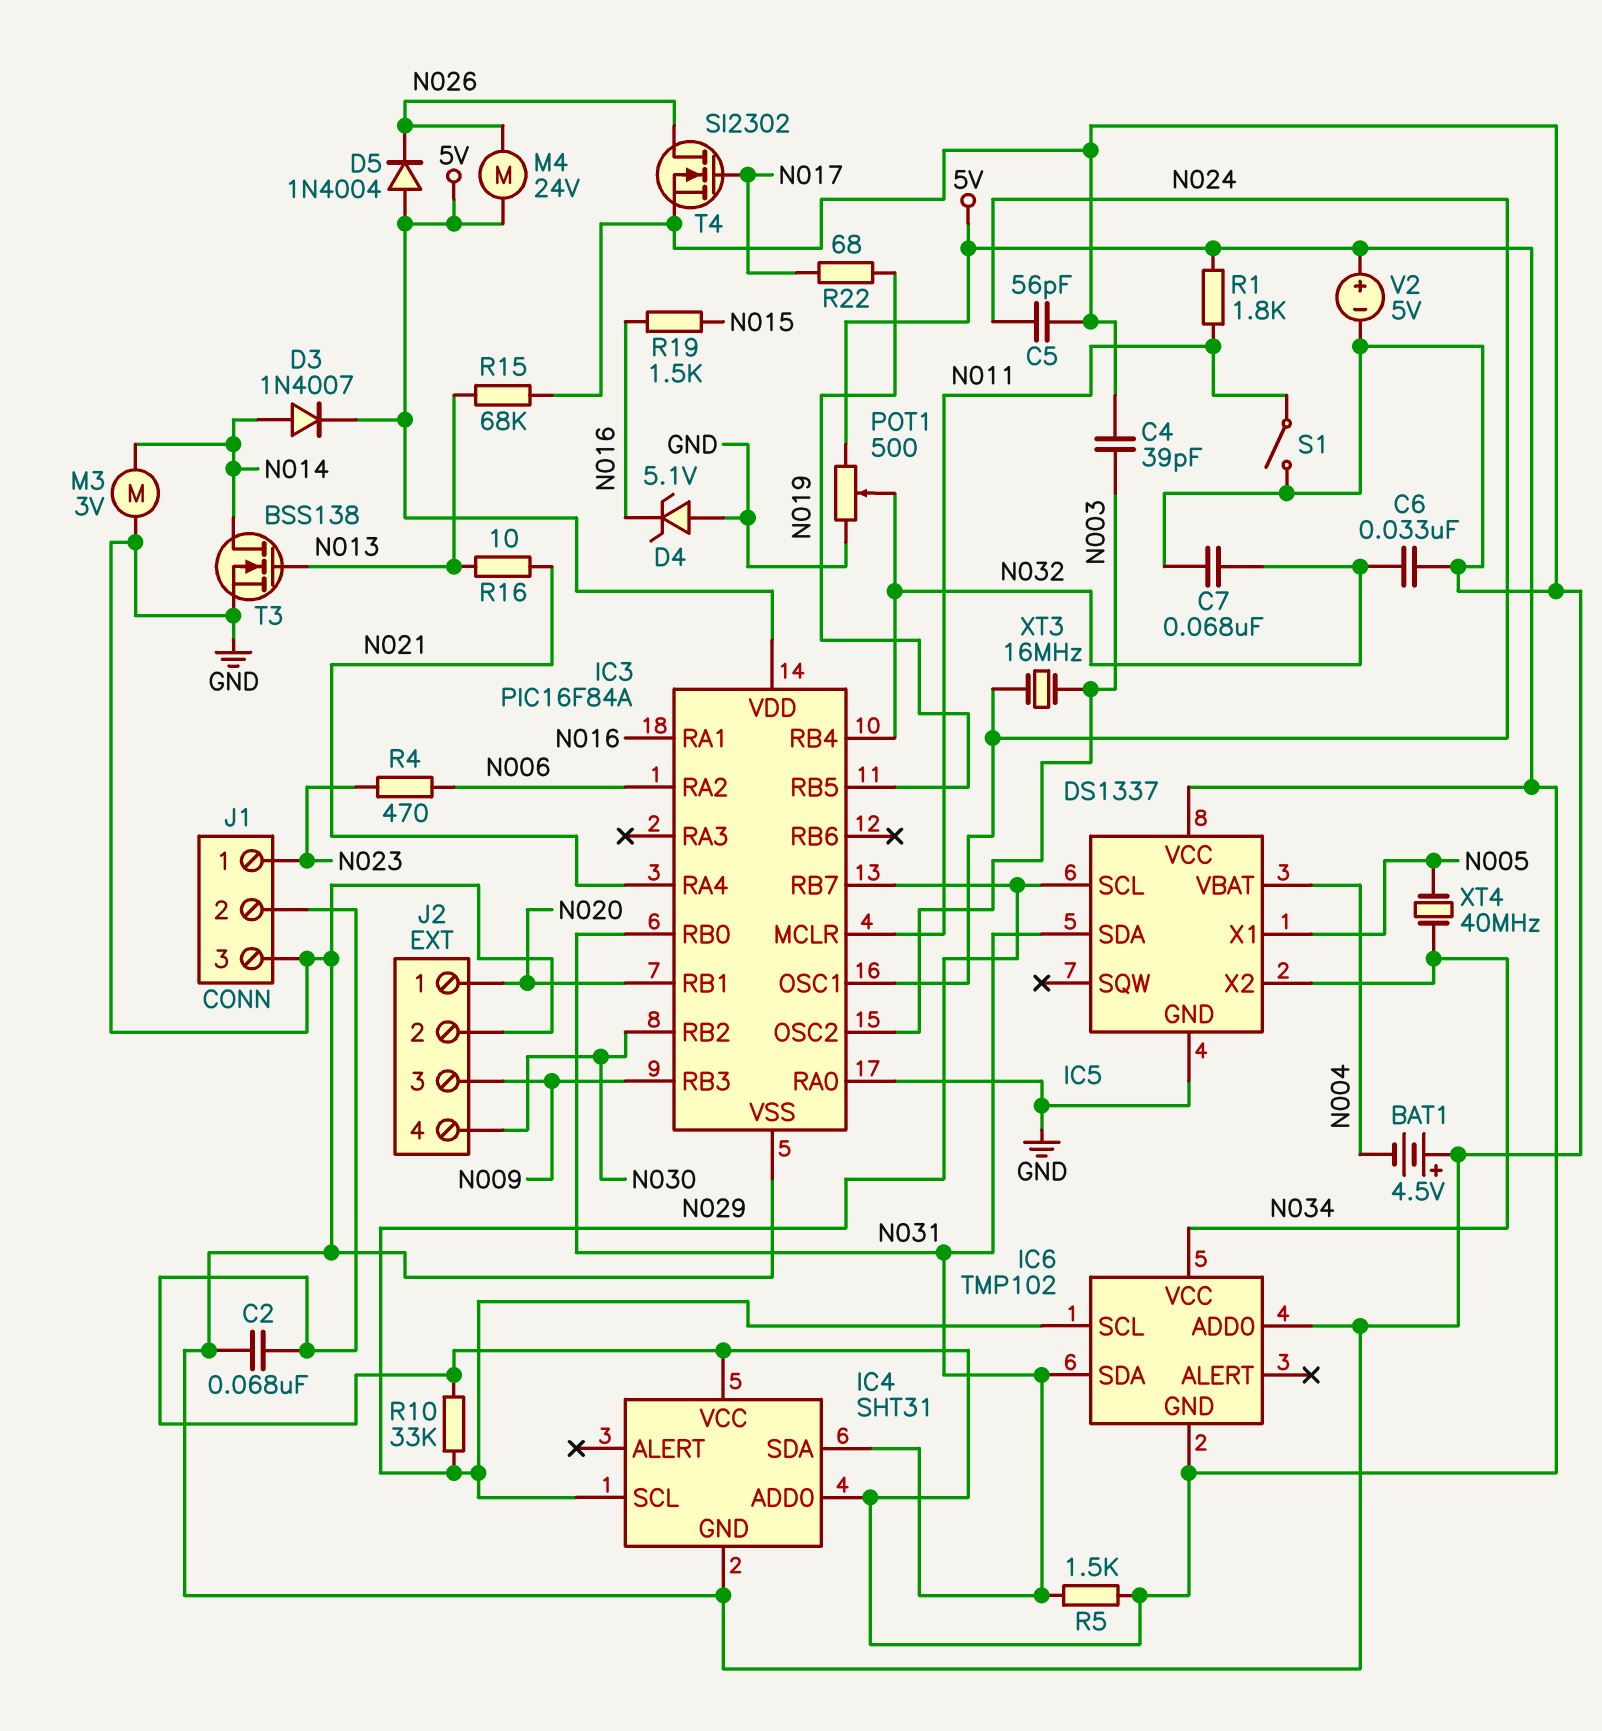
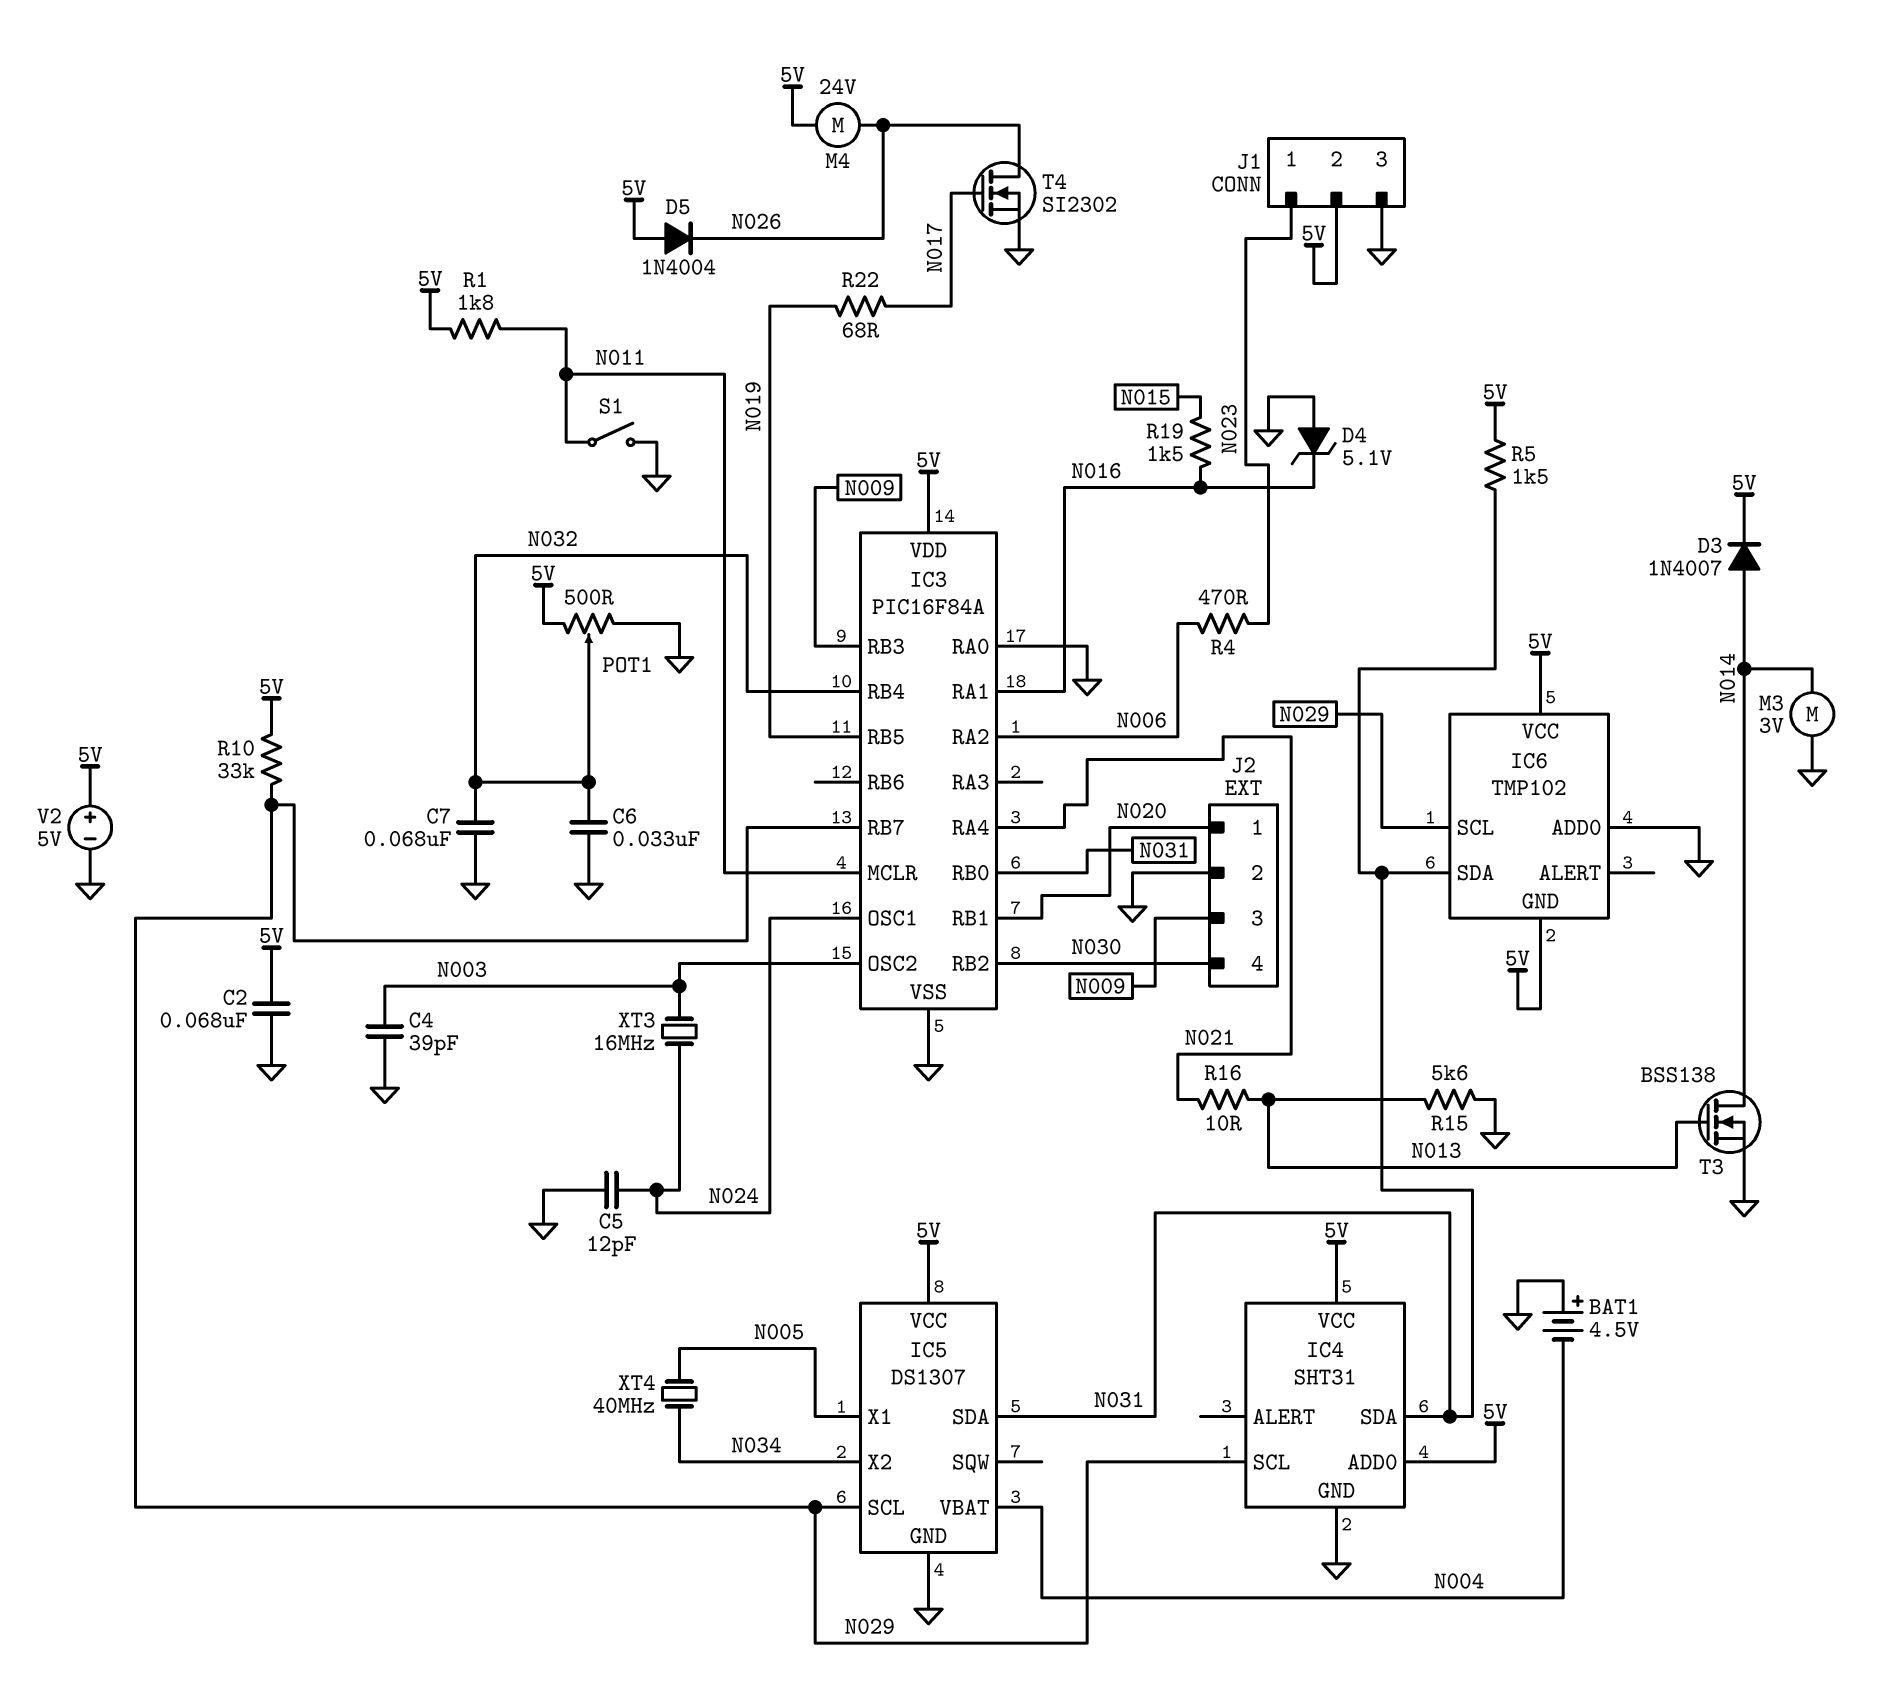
C5: 56pF (GND, N024) -> 12pF (GND, N024)
IC5: DS1337 -> DS1307
IC6 pin VCC: N034 -> 5V
R15: 68k (GND, N013) -> 5.6k (GND, N013)

